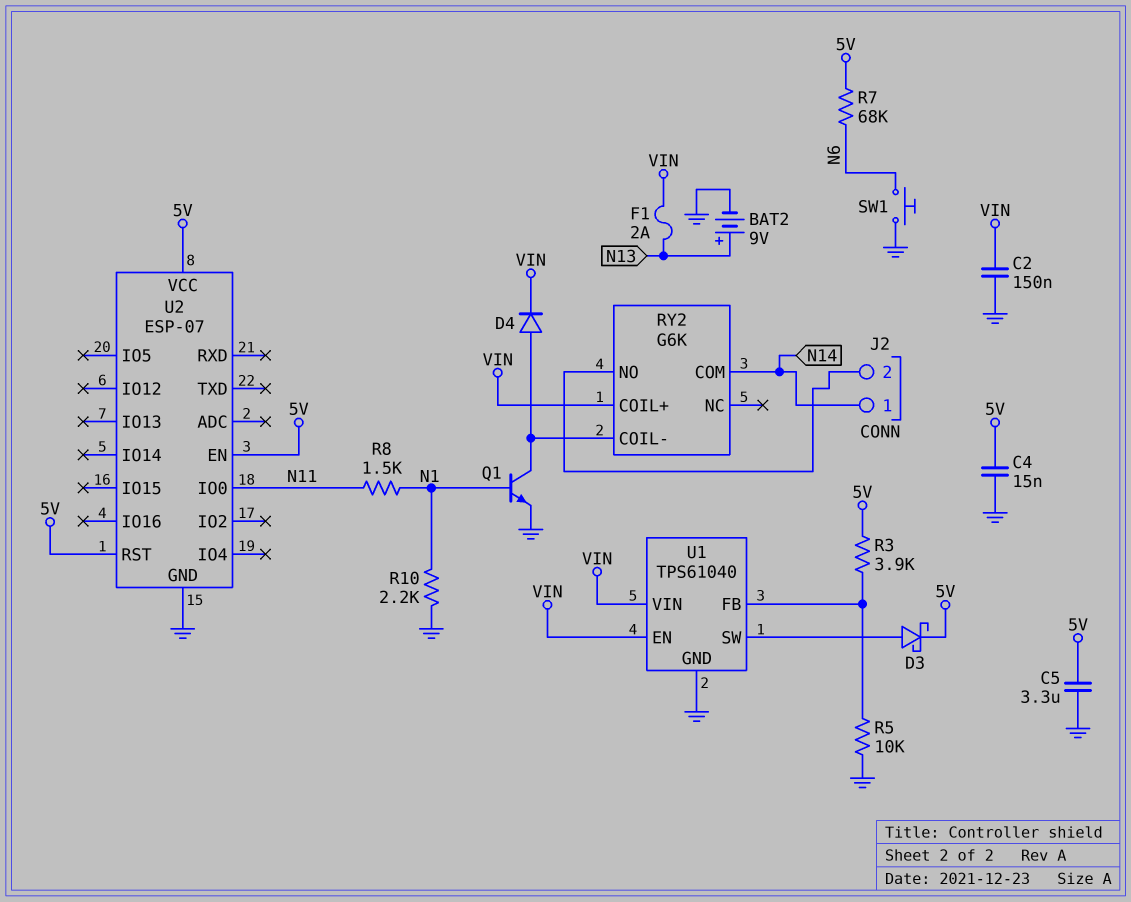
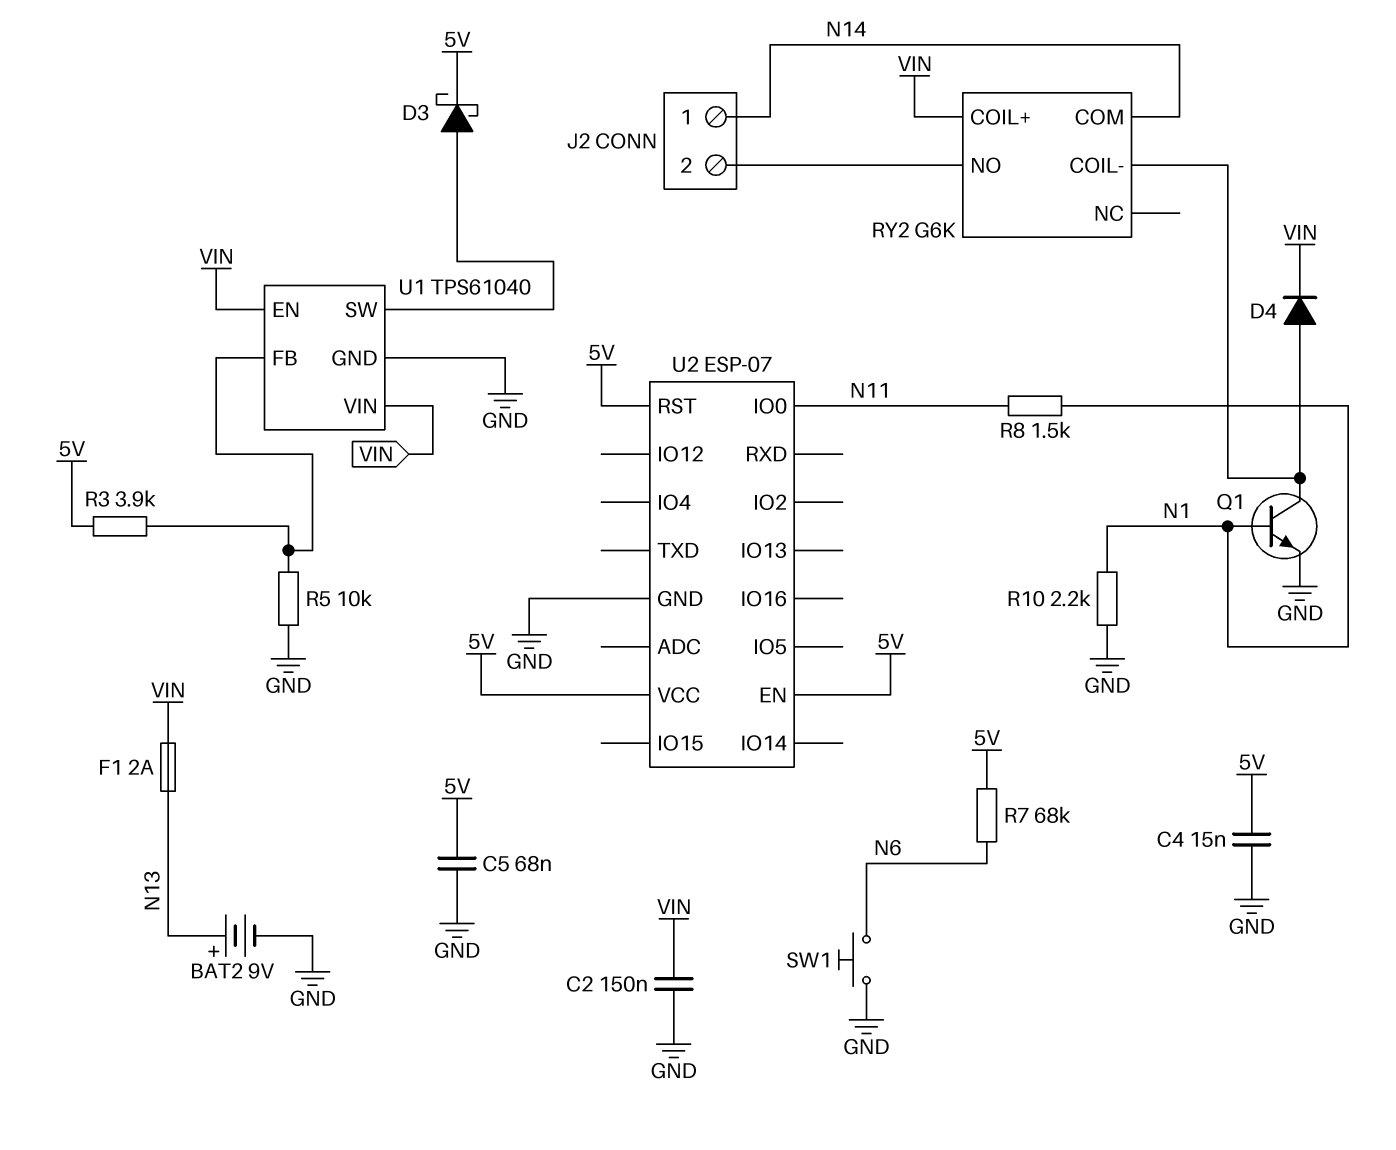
C5: 3.3uF (5V, GND) -> 68nF (5V, GND)

